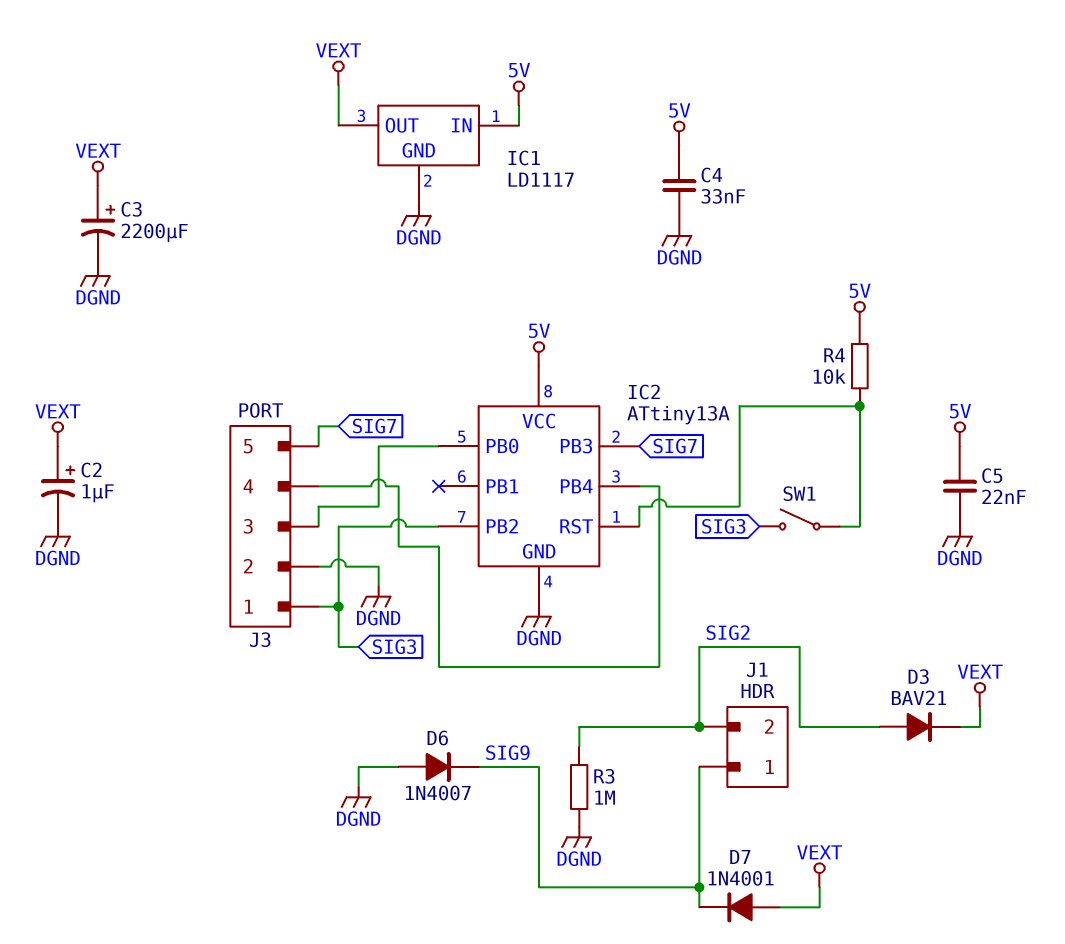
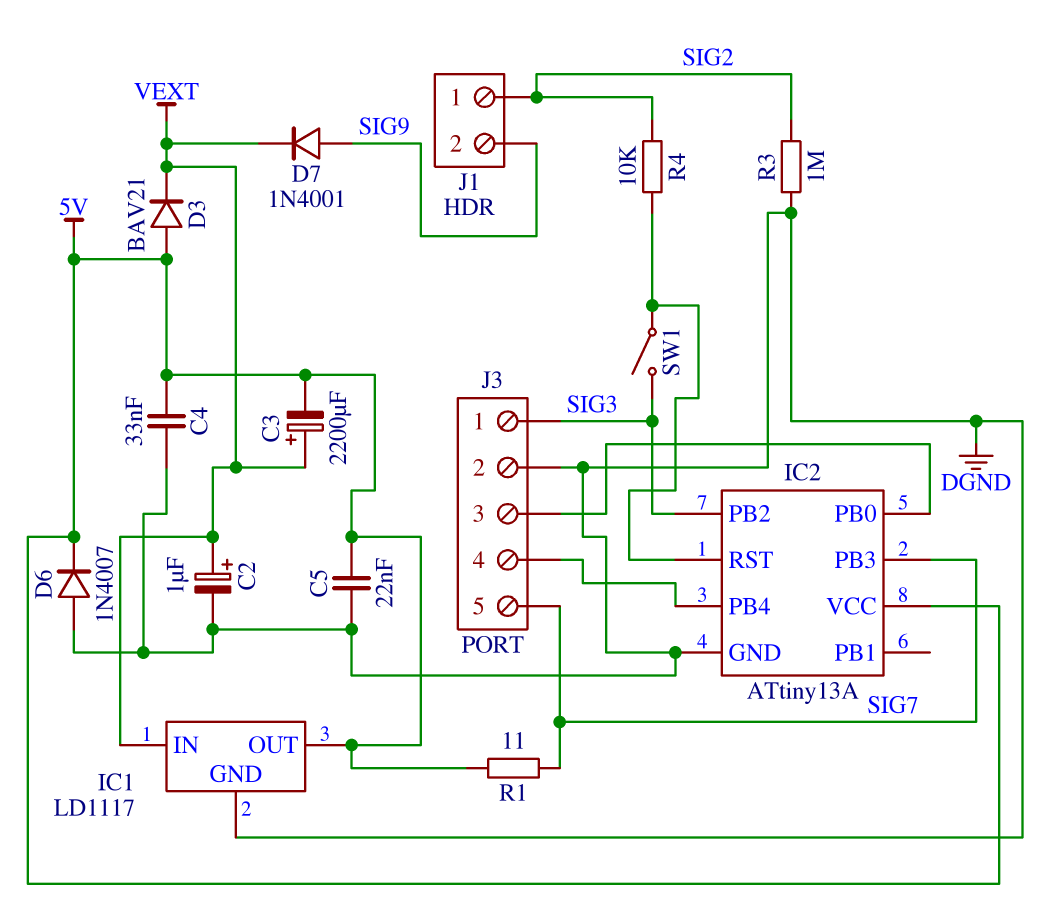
C3: 2200uF (plus VEXT, minus DGND) -> 2200uF (plus VEXT, minus 5V)
D3: diode BAV21 (A SIG2, K VEXT) -> diode BAV21 (A 5V, K VEXT)
D6: diode 1N4007 (A DGND, K SIG9) -> diode 1N4007 (A DGND, K 5V)
D7: diode 1N4001 (A VEXT, K SIG9) -> diode 1N4001 (A SIG9, K VEXT)
IC1 pin IN: 5V -> VEXT
IC1 pin OUT: VEXT -> 5V
J1 pin 1: SIG9 -> SIG2
J1 pin 2: SIG2 -> SIG9
R1: none -> 11 (5V, SIG7)
R4: 10k (5V, IC2/RST) -> 10k (IC2/RST, SIG2)

